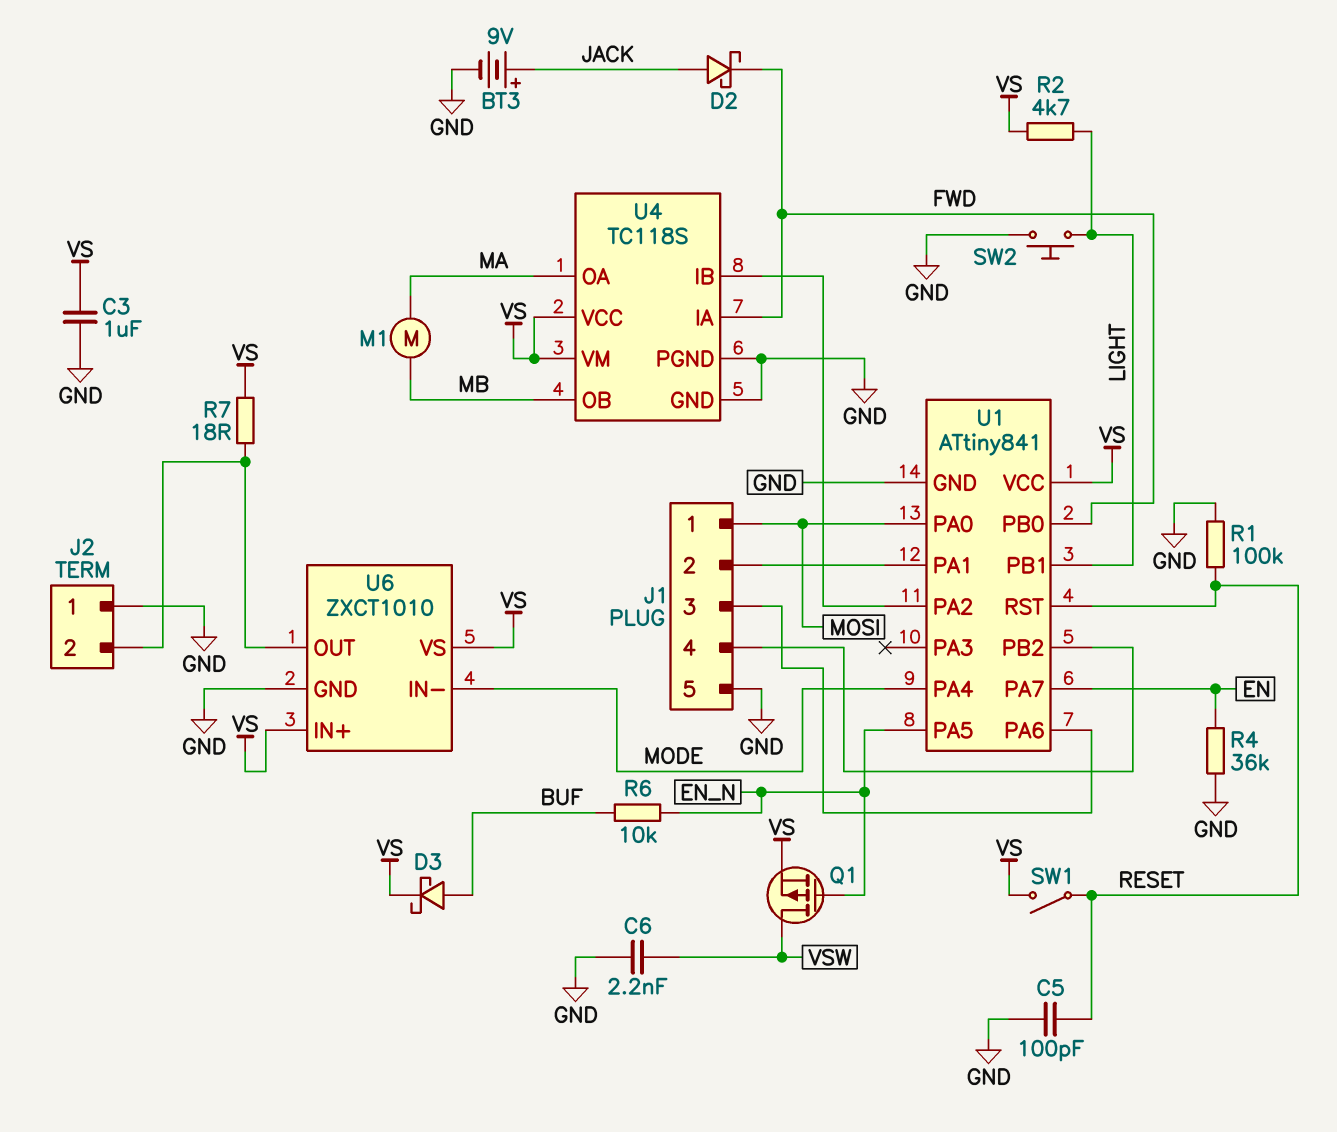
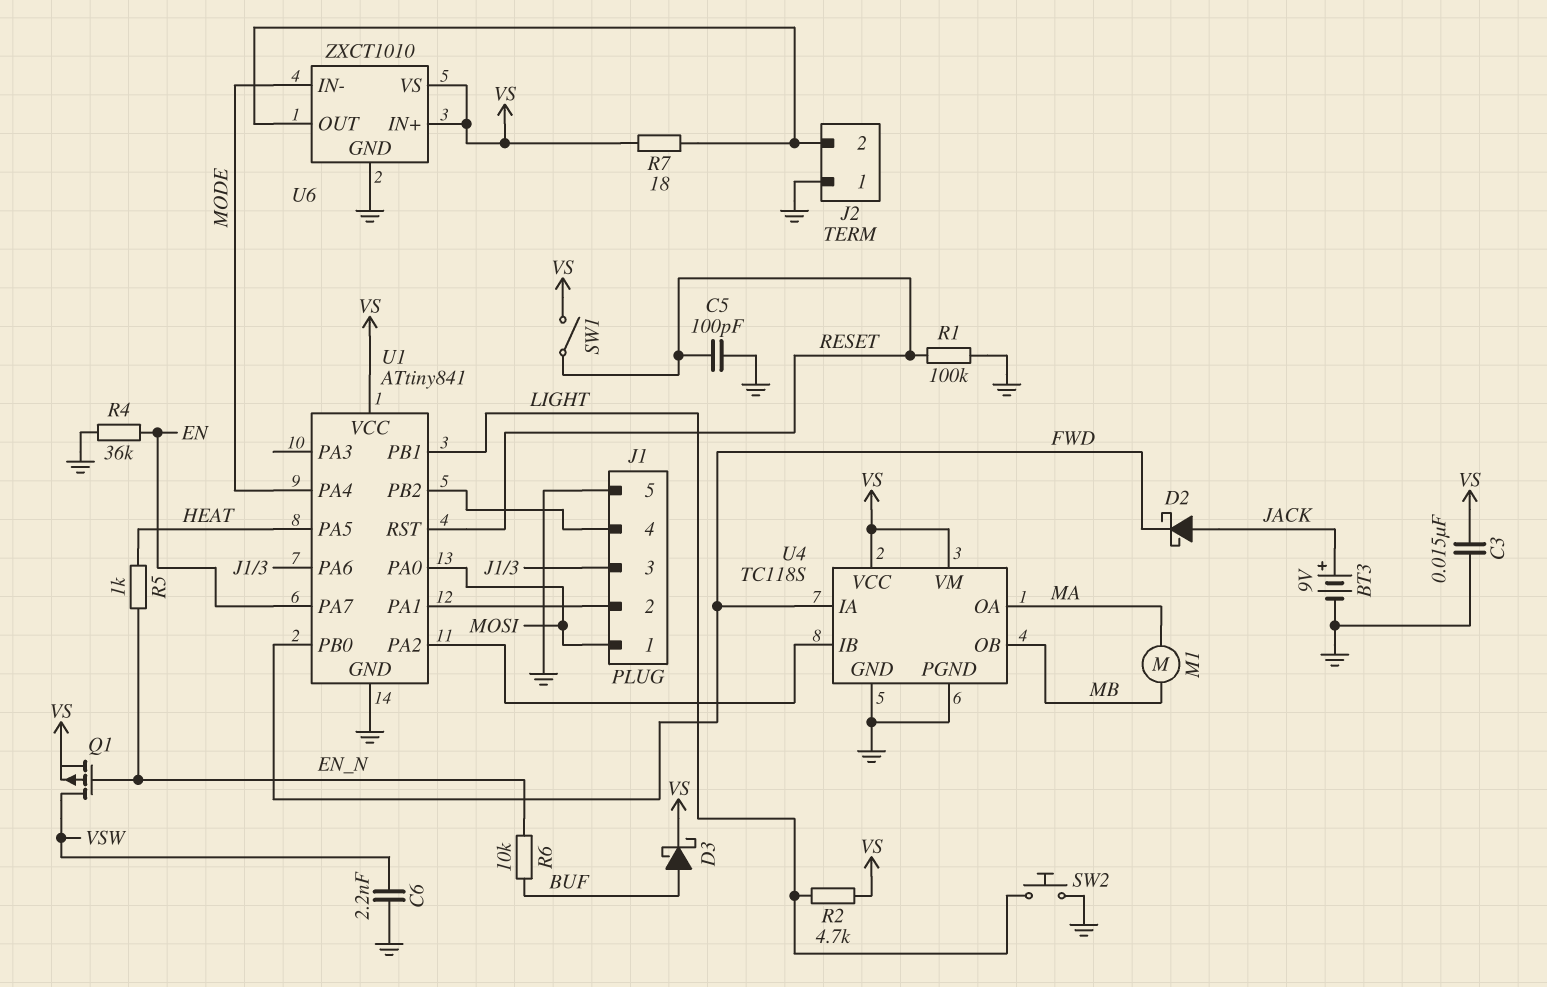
C3: 1uF (GND, VS) -> 15nF (GND, VS)
R5: none -> 1k (EN_N, HEAT)
U1 pin PA5: EN_N -> HEAT

